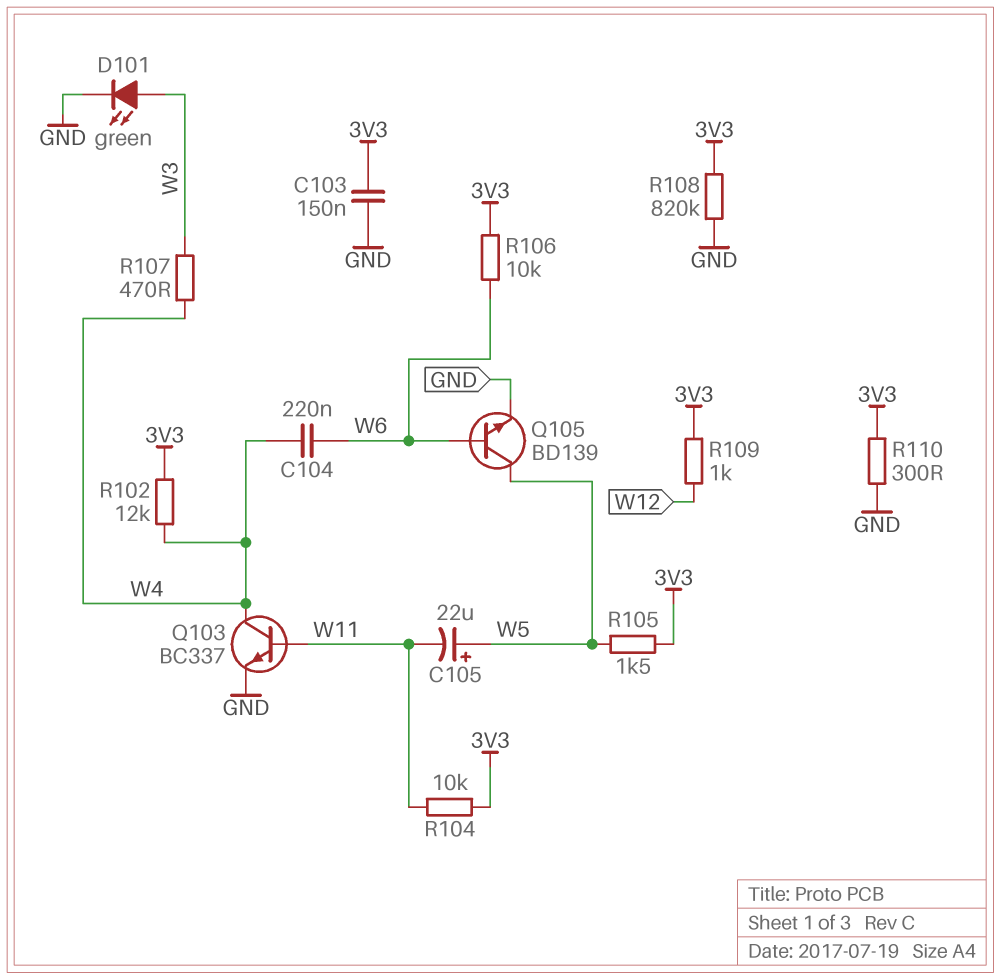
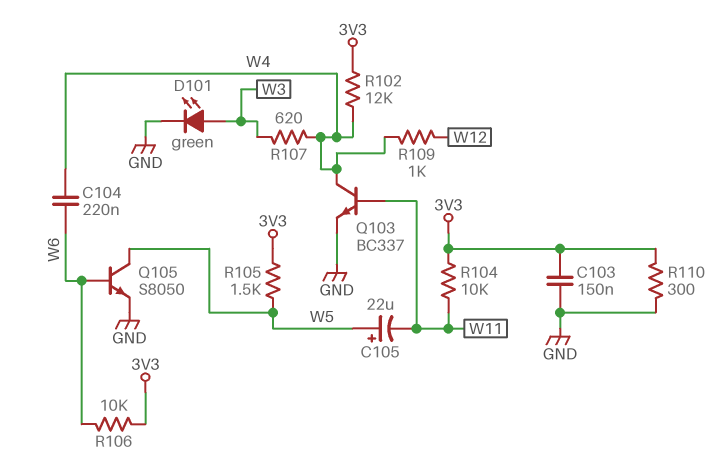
Q105: NPN BD139 (B W6, C W5, E GND) -> NPN S8050 (B W6, C W5, E GND)
R107: 470 (W3, W4) -> 620 (W3, W4)
R108: 820k (3V3, GND) -> none
R109: 1k (3V3, W12) -> 1k (W4, W12)

